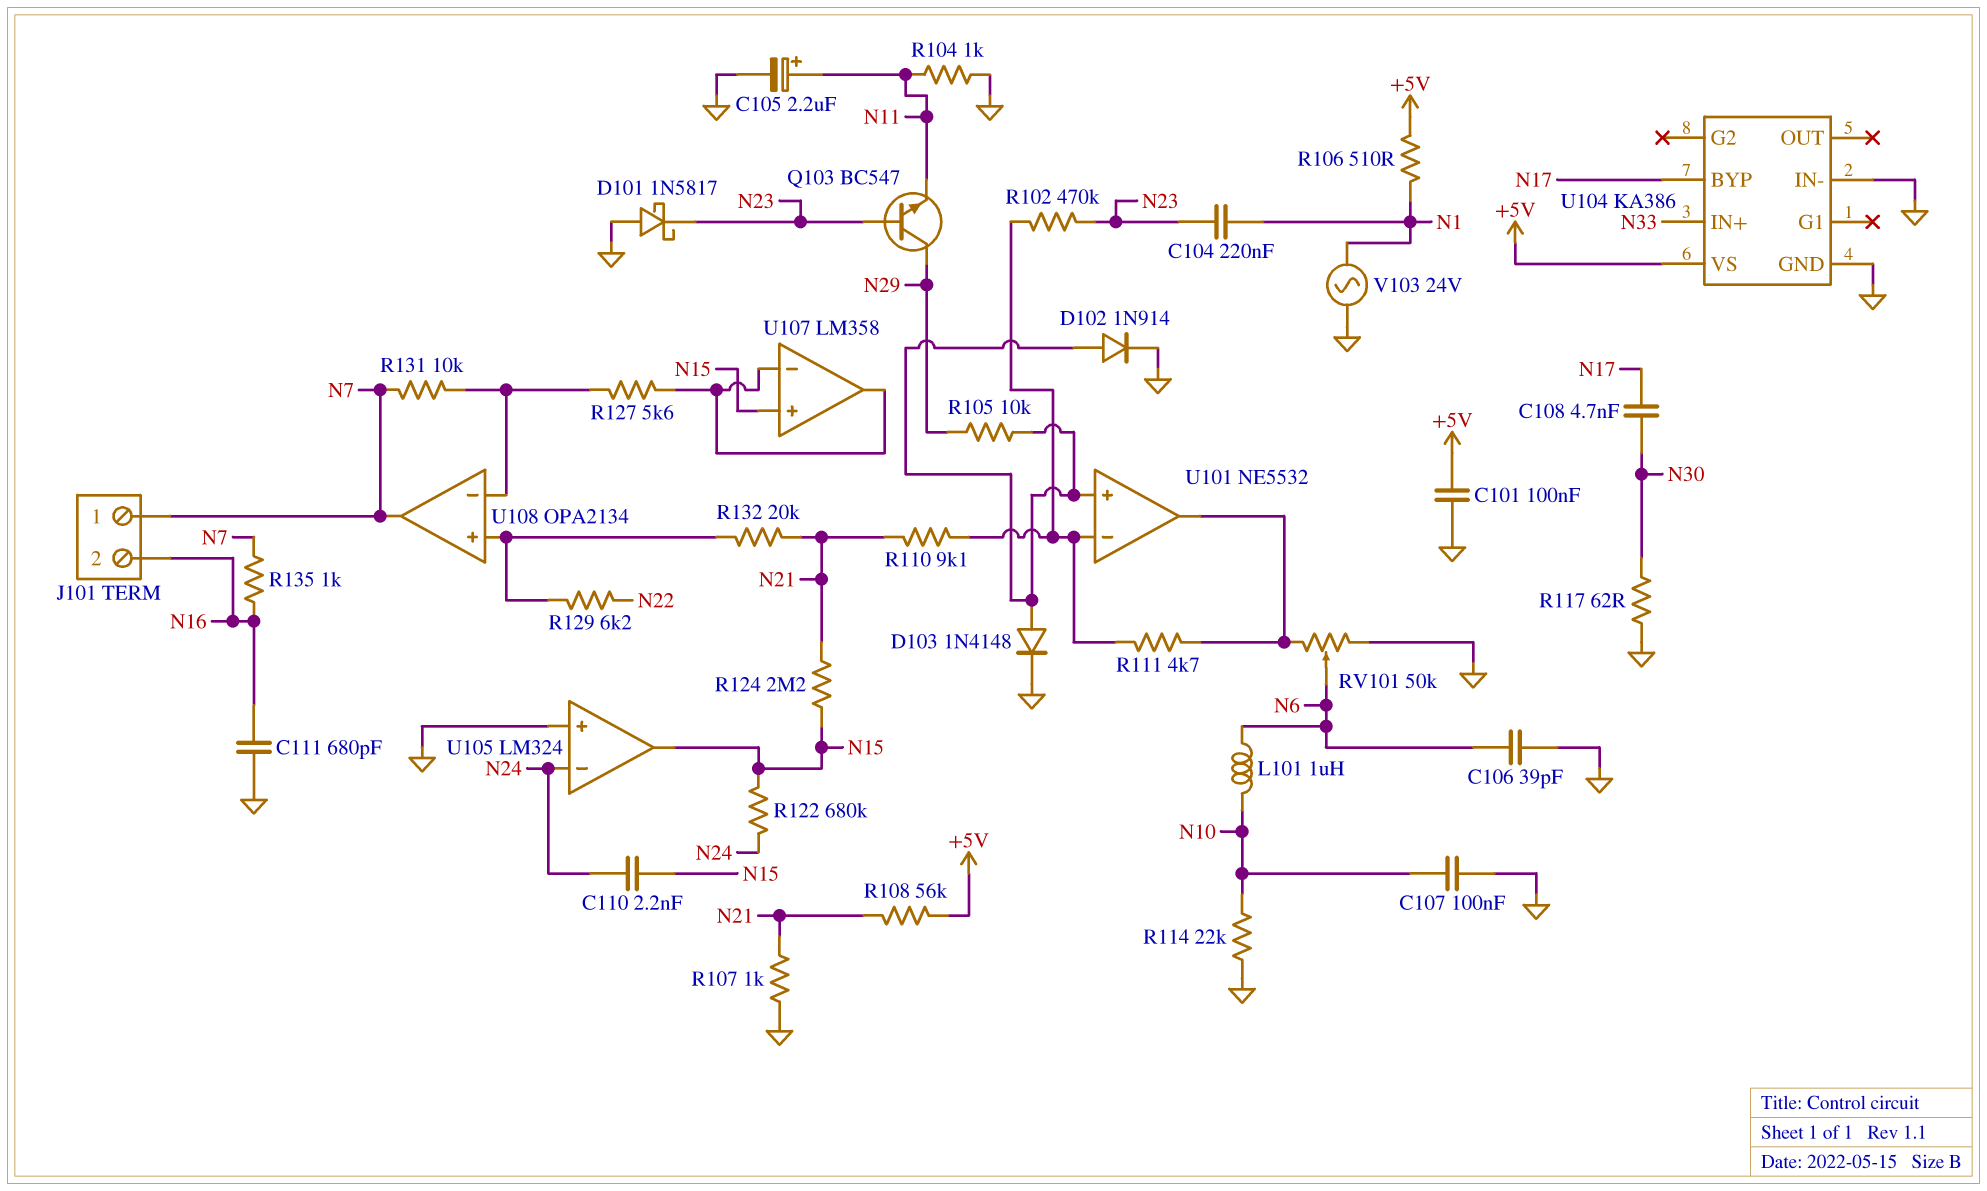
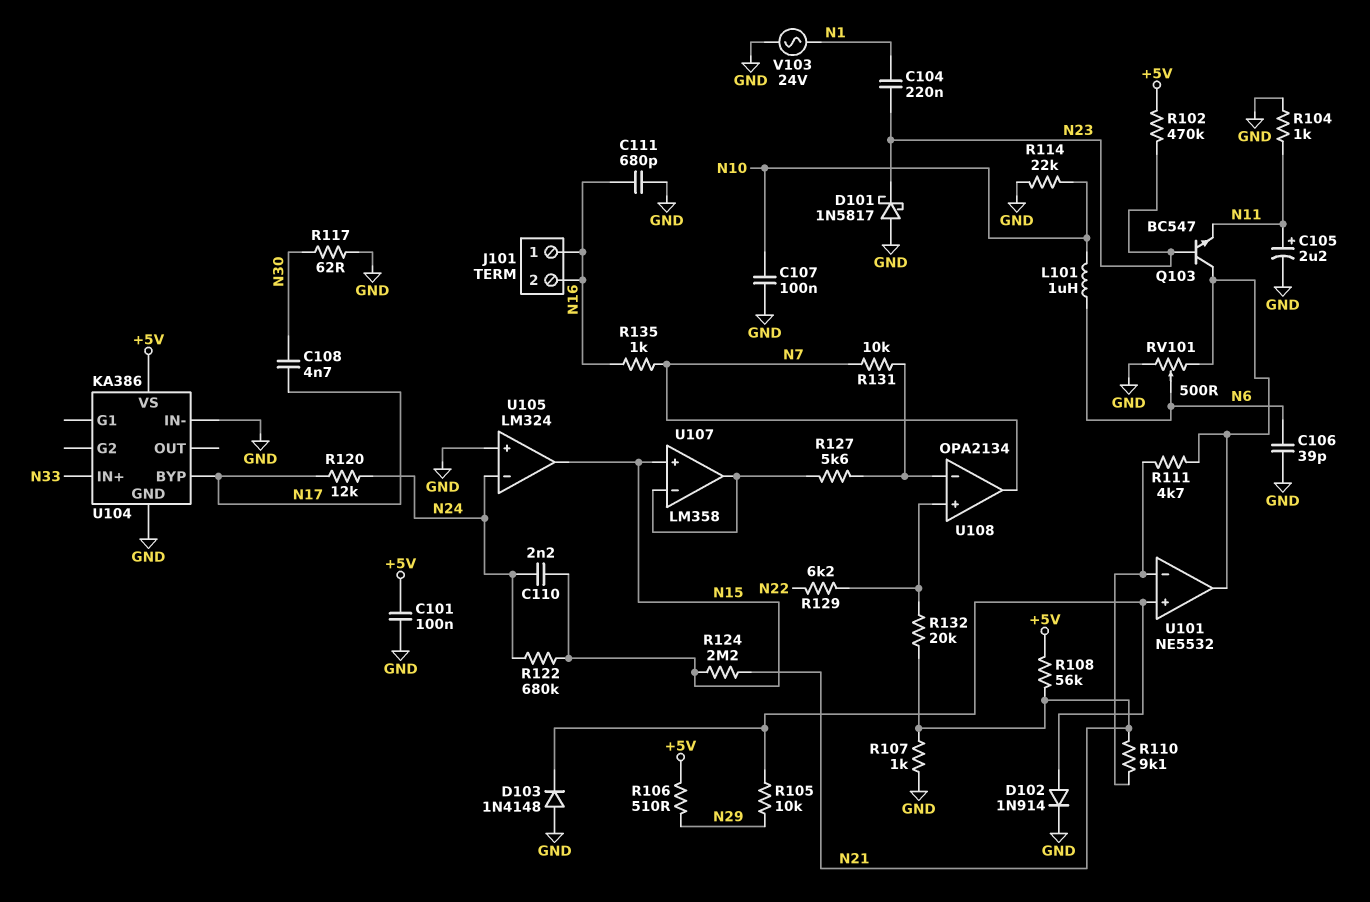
D103: diode 1N4148 (A U101/in+, K GND) -> diode 1N4148 (A GND, K U101/in+)
J101 pin 1: N7 -> N16
Q103: NPN BC547 (B N23, C N29, E N11) -> NPN BC547 (B N23, C U101/out, E N11)
R102: 470k (N23, U101/in-) -> 470k (+5V, N23)
R106: 510 (+5V, N1) -> 510 (+5V, N29)
R120: none -> 12k (N17, N24)
RV101: 50k (GND, U101/out, wiper N6) -> 500 (GND, U101/out, wiper N6)

